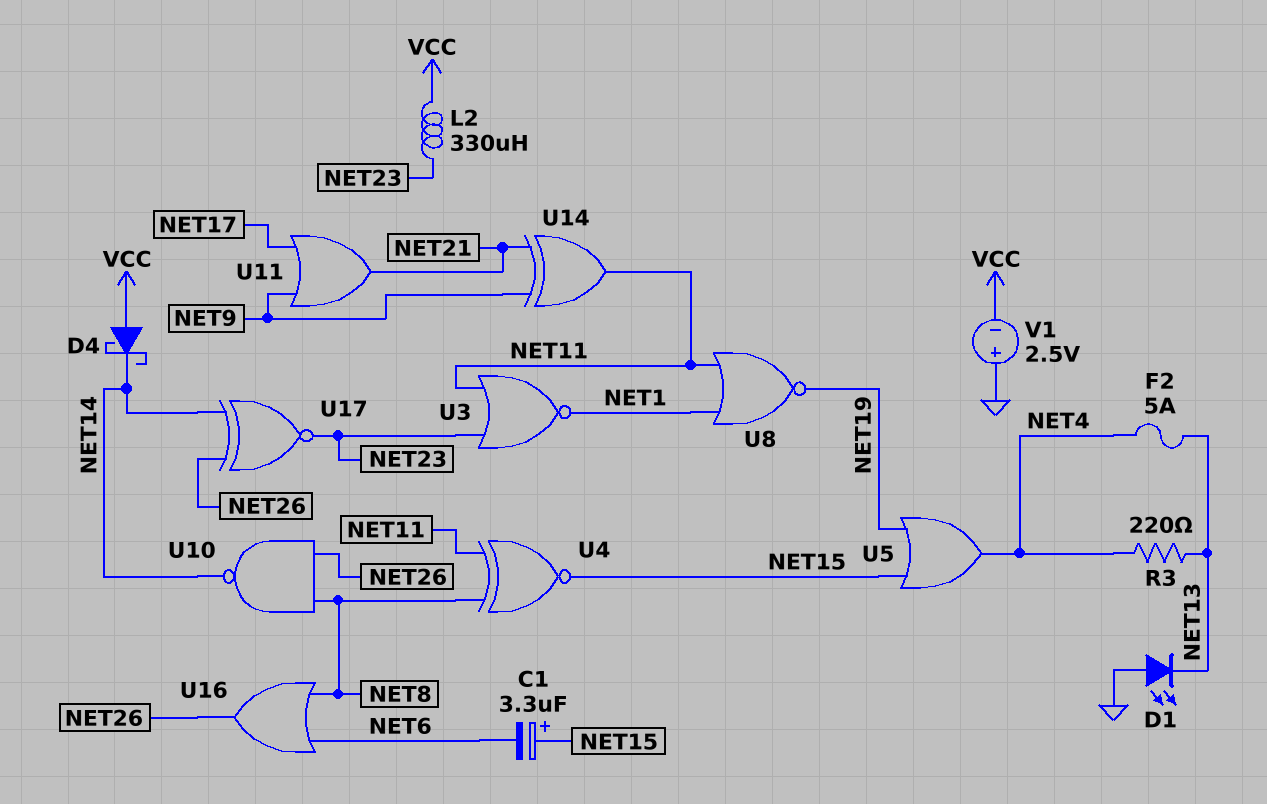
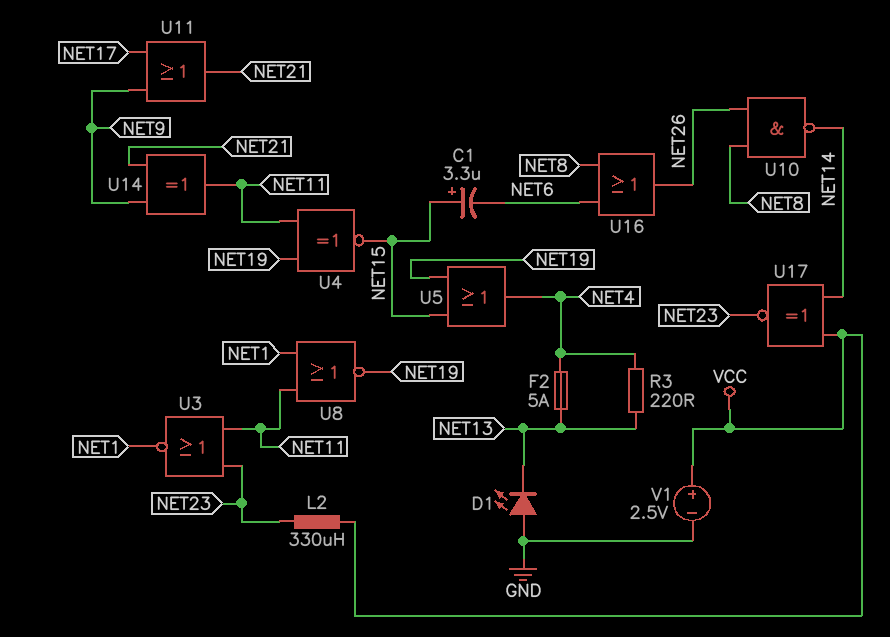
D4: schottky (A VCC, K NET14) -> none
U4: XNOR (in NET8, in NET11, out NET15) -> XNOR (in NET11, in NET19, out NET15)
U17: XNOR (in NET14, in NET26, out NET23) -> XNOR (in NET14, in VCC, out NET23)
V1: 2.5V (plus GND, minus VCC) -> 2.5V (plus VCC, minus GND)

